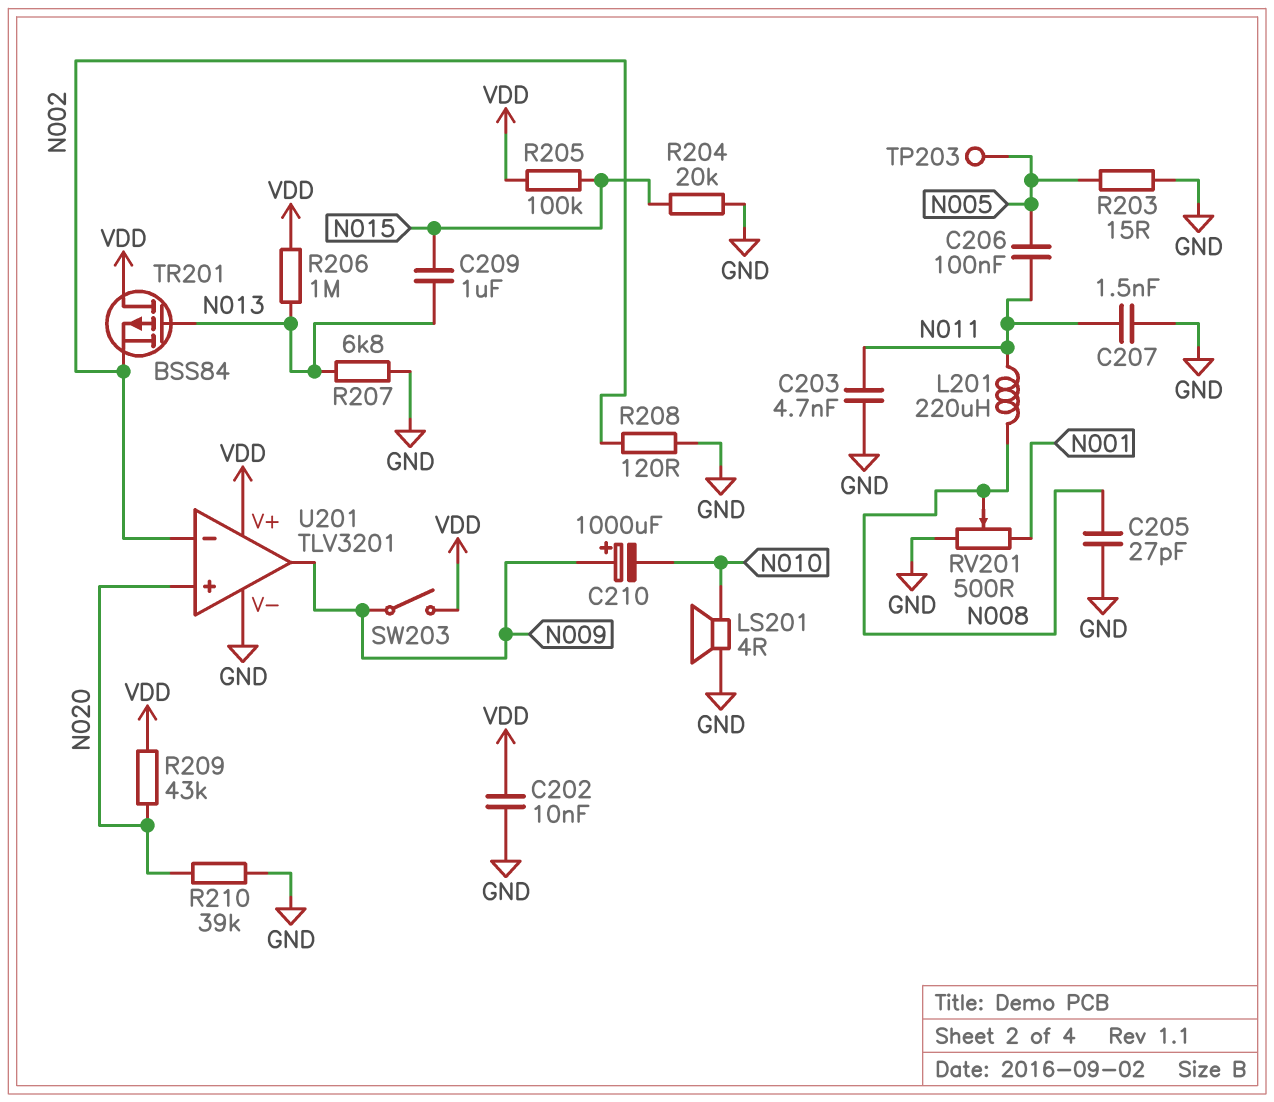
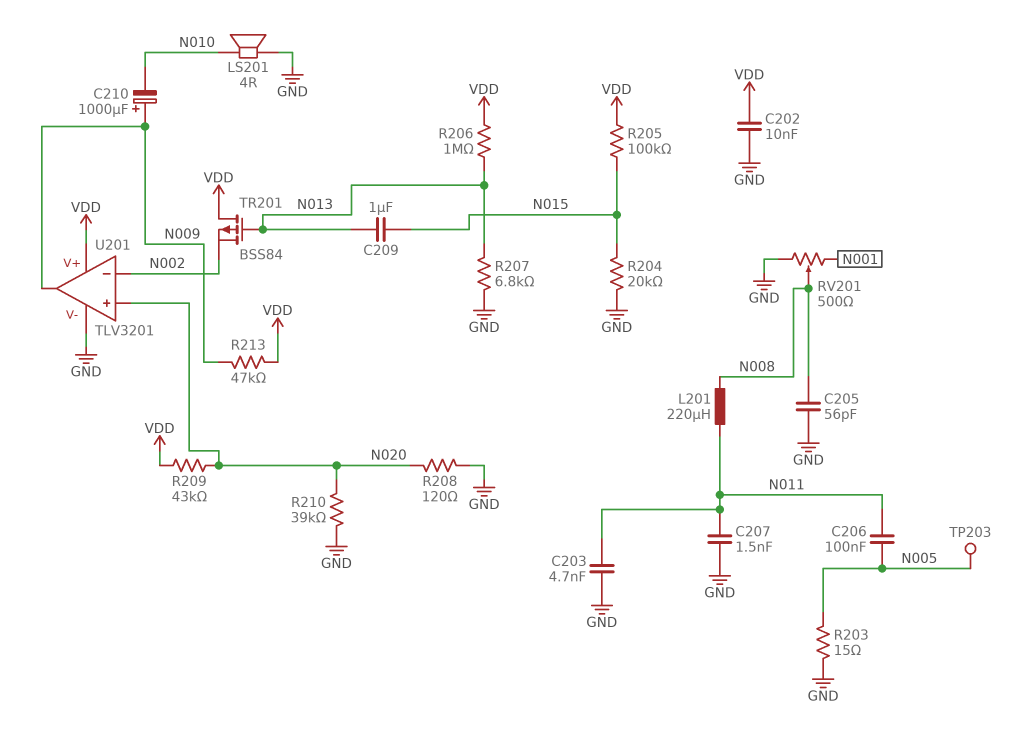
C205: 27pF (GND, N008) -> 56pF (GND, N008)
R208: 120 (GND, N002) -> 120 (GND, N020)
R213: none -> 47k (N009, VDD)
SW203: switch (N009, VDD) -> none

